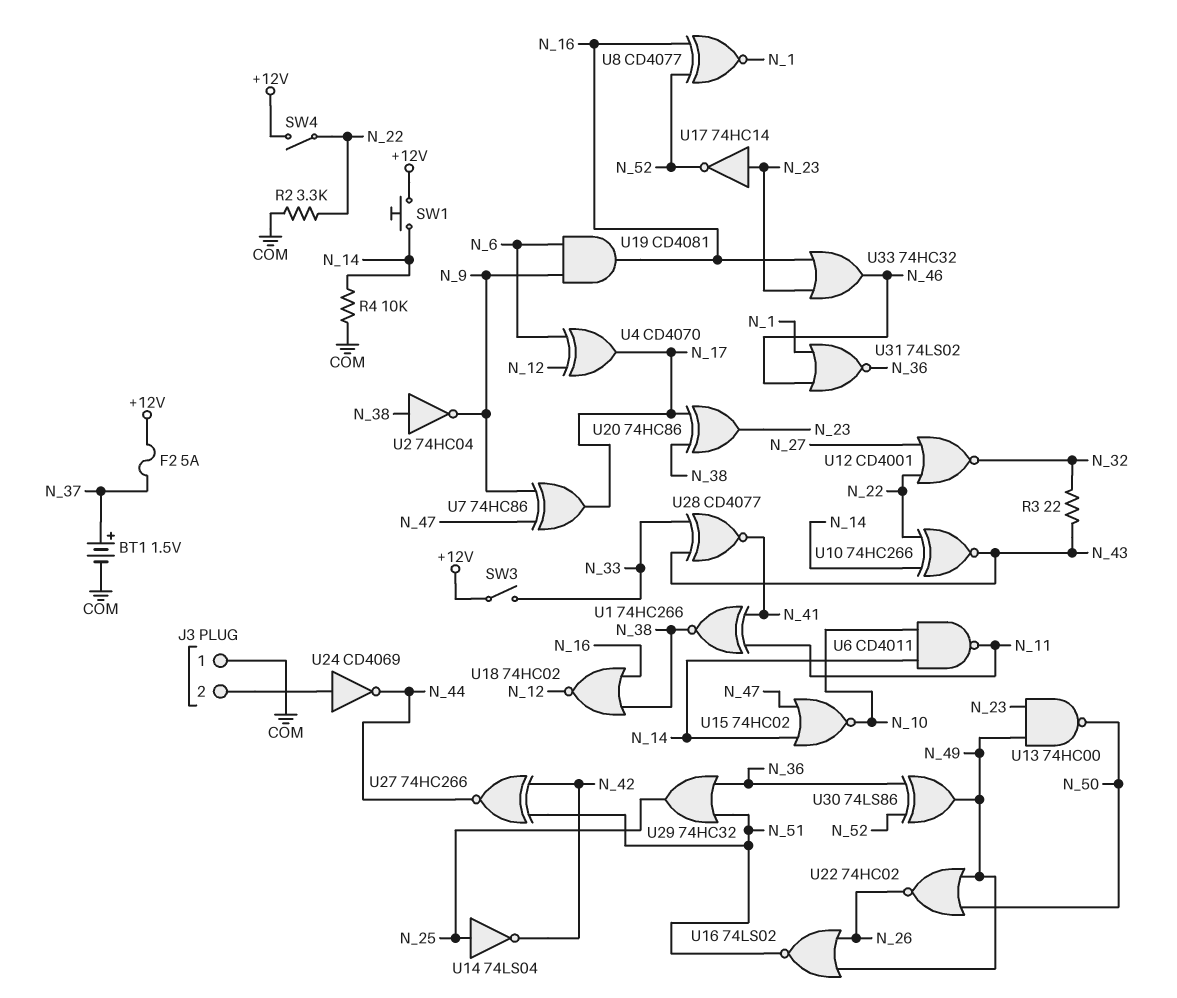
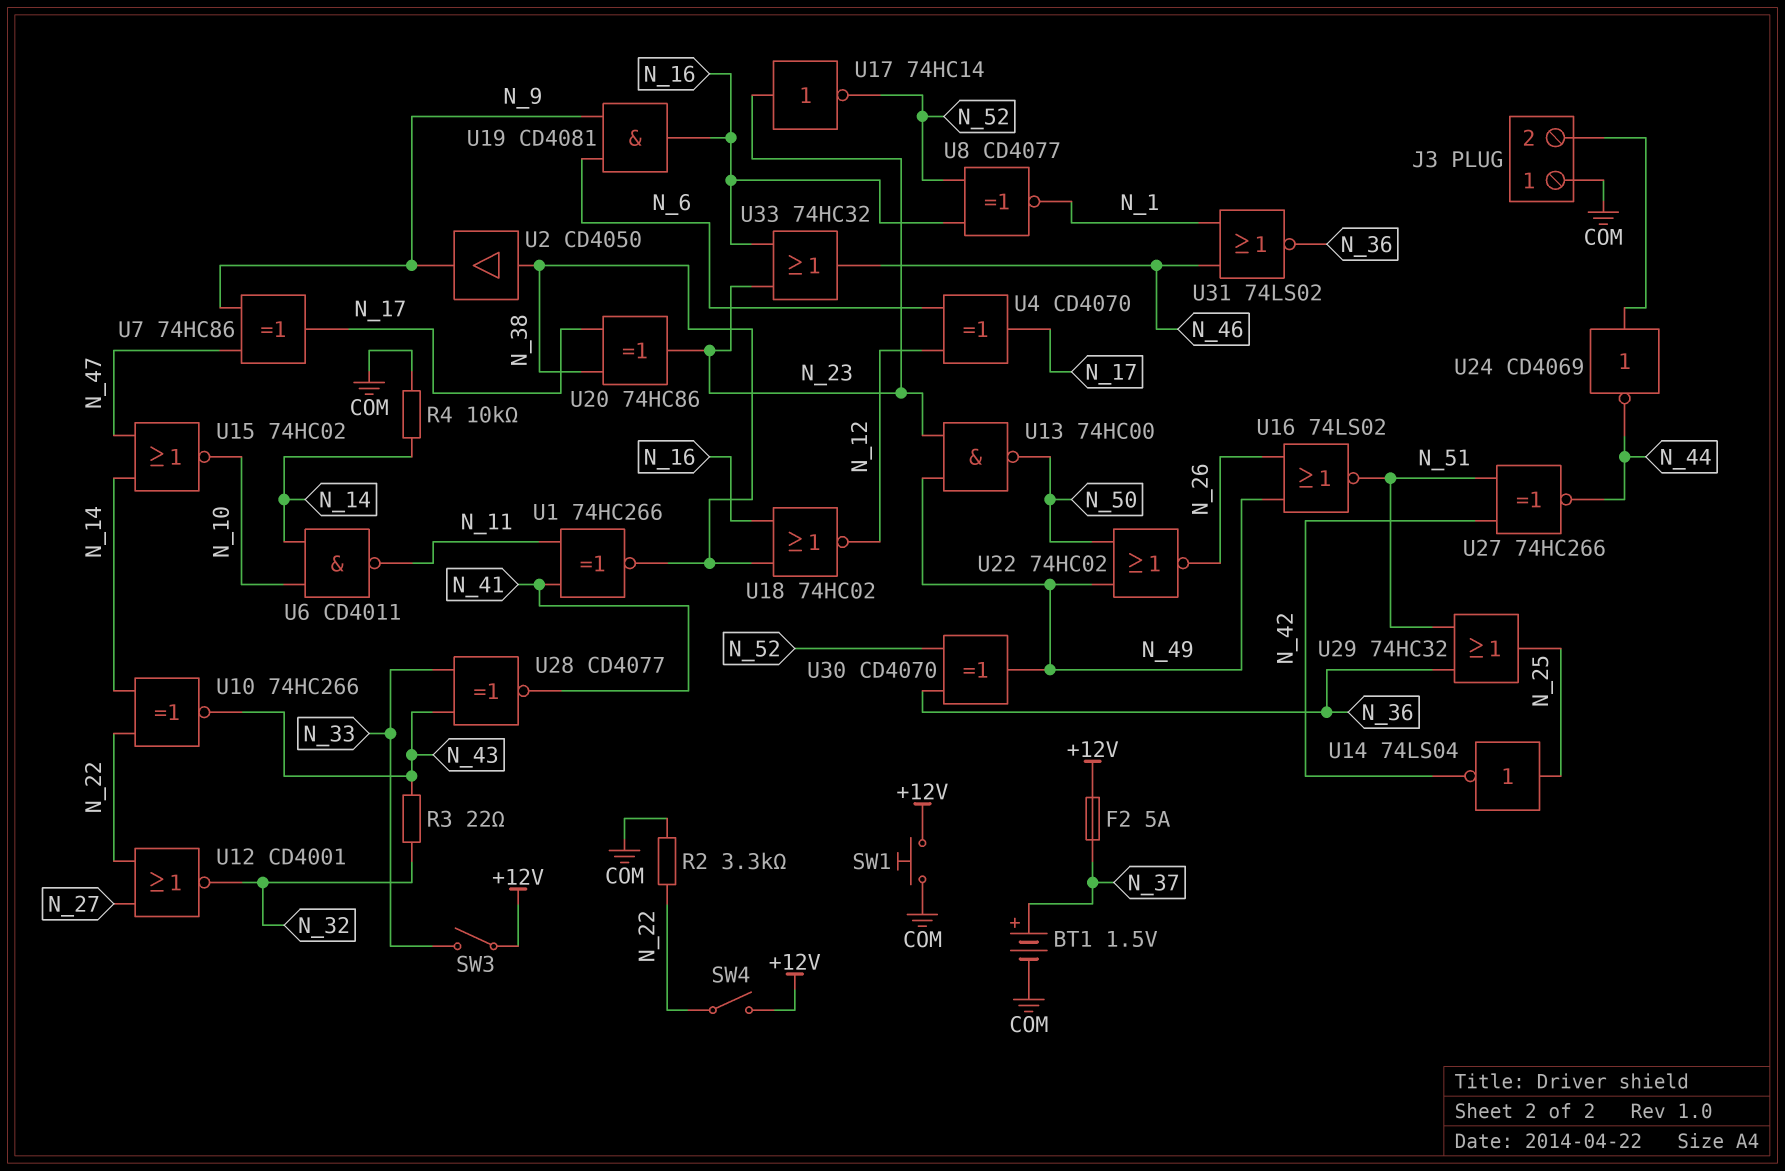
SW1: button (+12V, N_14) -> button (+12V, COM)
U2: NOT 74HC04 (in N_38, out N_9) -> buffer CD4050 (in N_38, out N_9)
U30: XOR 74LS86 (in N_36, in N_52, out N_49) -> XOR CD4070 (in N_36, in N_52, out N_49)

